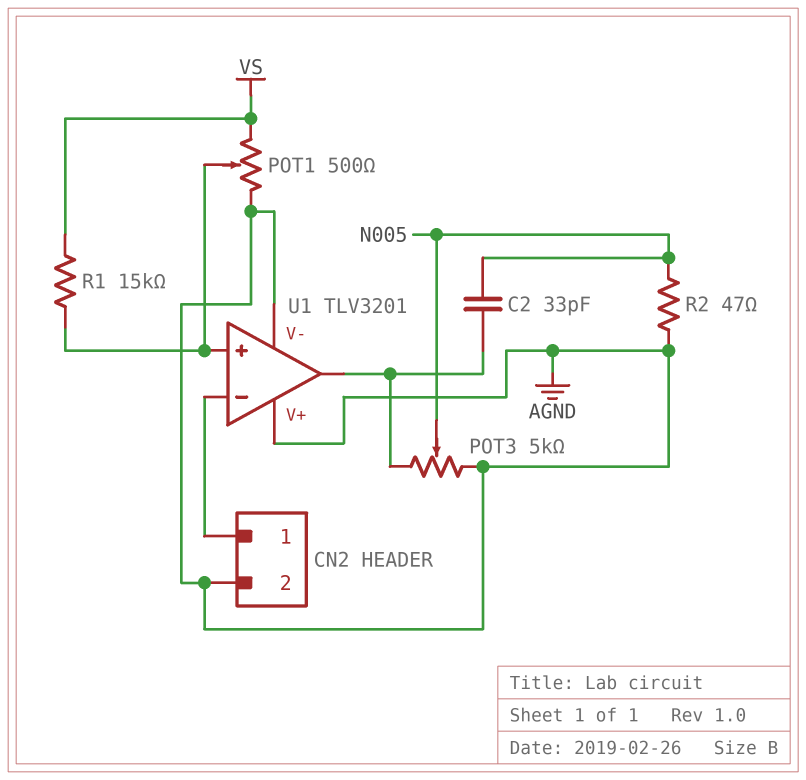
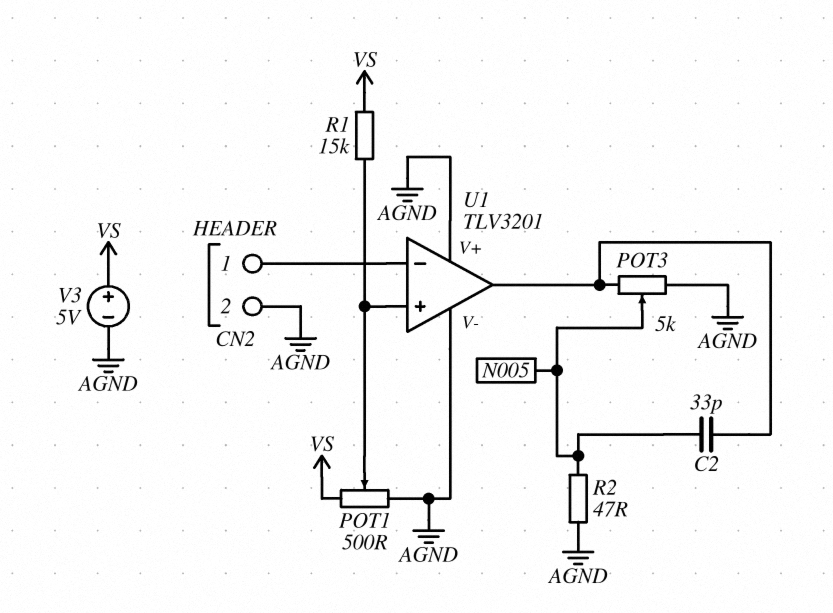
V3: none -> 5V (plus VS, minus AGND)

